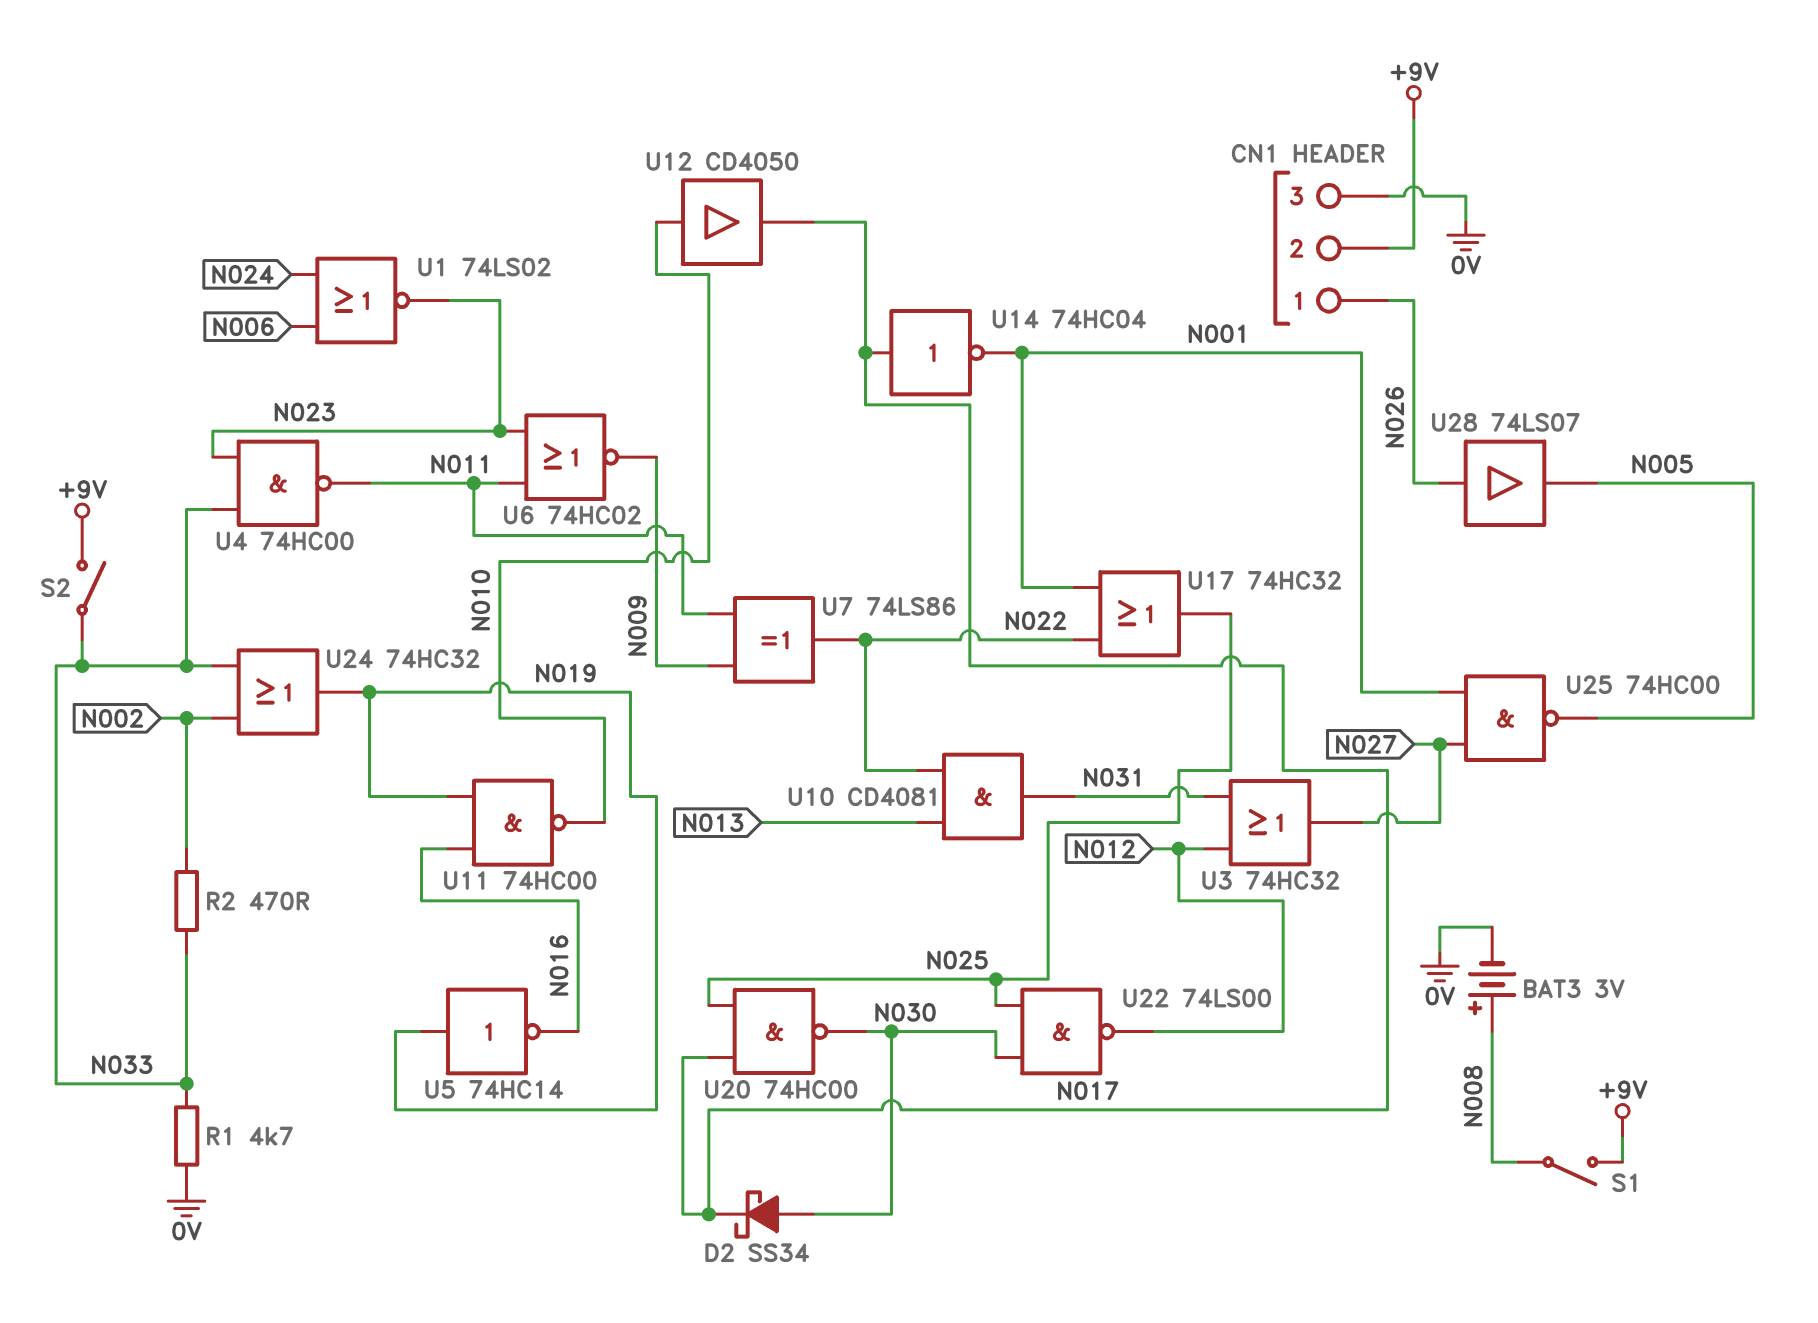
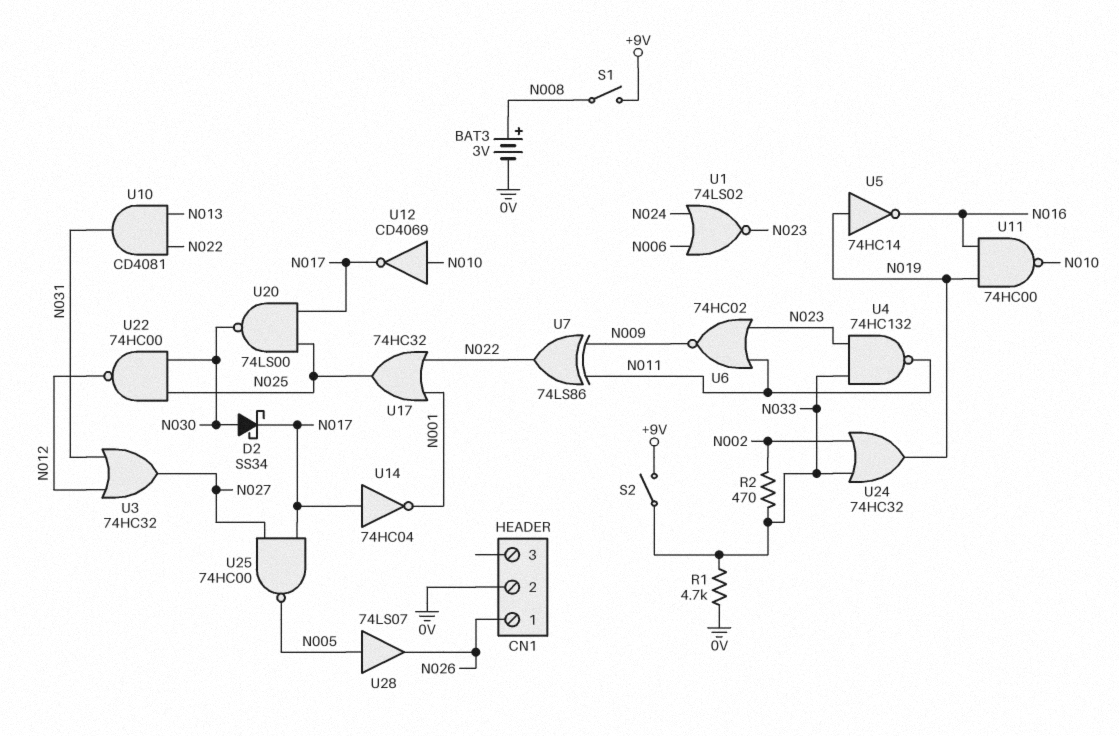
CN1 pin 2: +9V -> 0V
CN1 pin 3: 0V -> none
U4: NAND 74HC00 (in N023, in N033, out N011) -> NAND 74HC132 (in N023, in N033, out N011)
U12: buffer CD4050 (in N010, out N017) -> NOT CD4069 (in N010, out N017)
U20: NAND 74HC00 (in N017, in N025, out N030) -> NAND 74LS00 (in N017, in N025, out N030)
U22: NAND 74LS00 (in N025, in N030, out N012) -> NAND 74HC00 (in N025, in N030, out N012)
U25: NAND 74HC00 (in N001, in N027, out N005) -> NAND 74HC00 (in N017, in N027, out N005)
U28: buffer 74LS07 (in N026, out N005) -> buffer 74LS07 (in N005, out N026)

